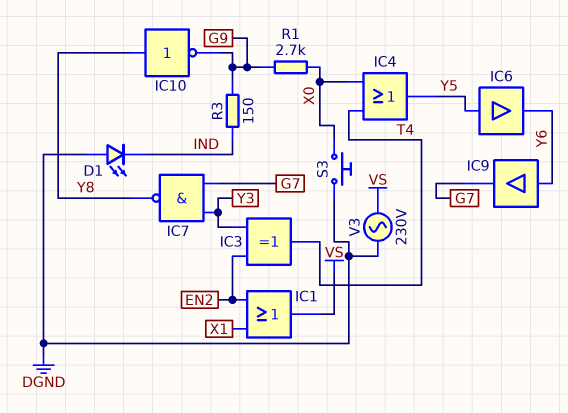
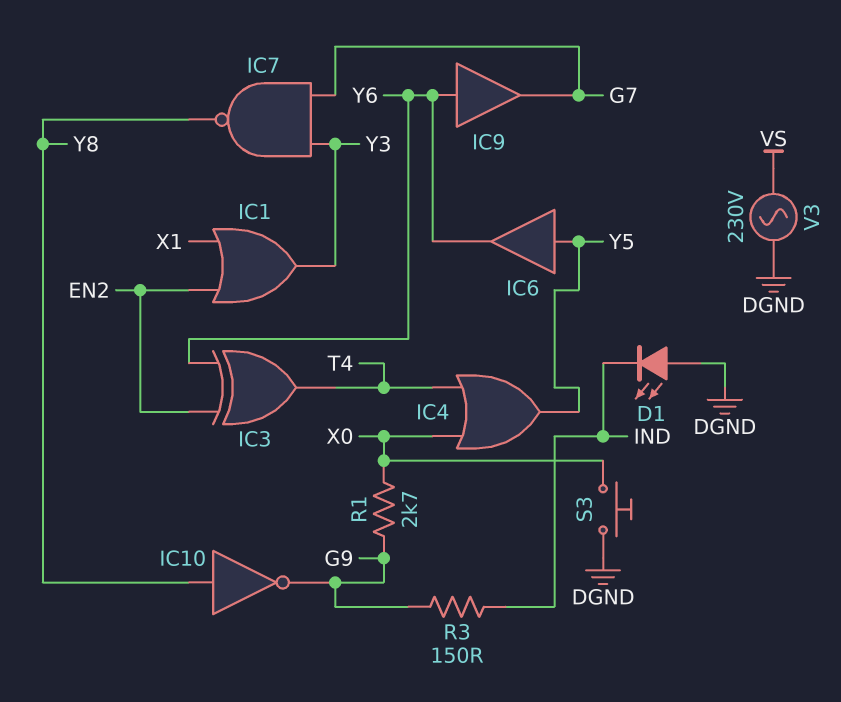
IC1: OR (in EN2, in X1, out VS) -> OR (in EN2, in X1, out Y3)
IC3: XOR (in EN2, in Y3, out T4) -> XOR (in EN2, in Y6, out T4)

